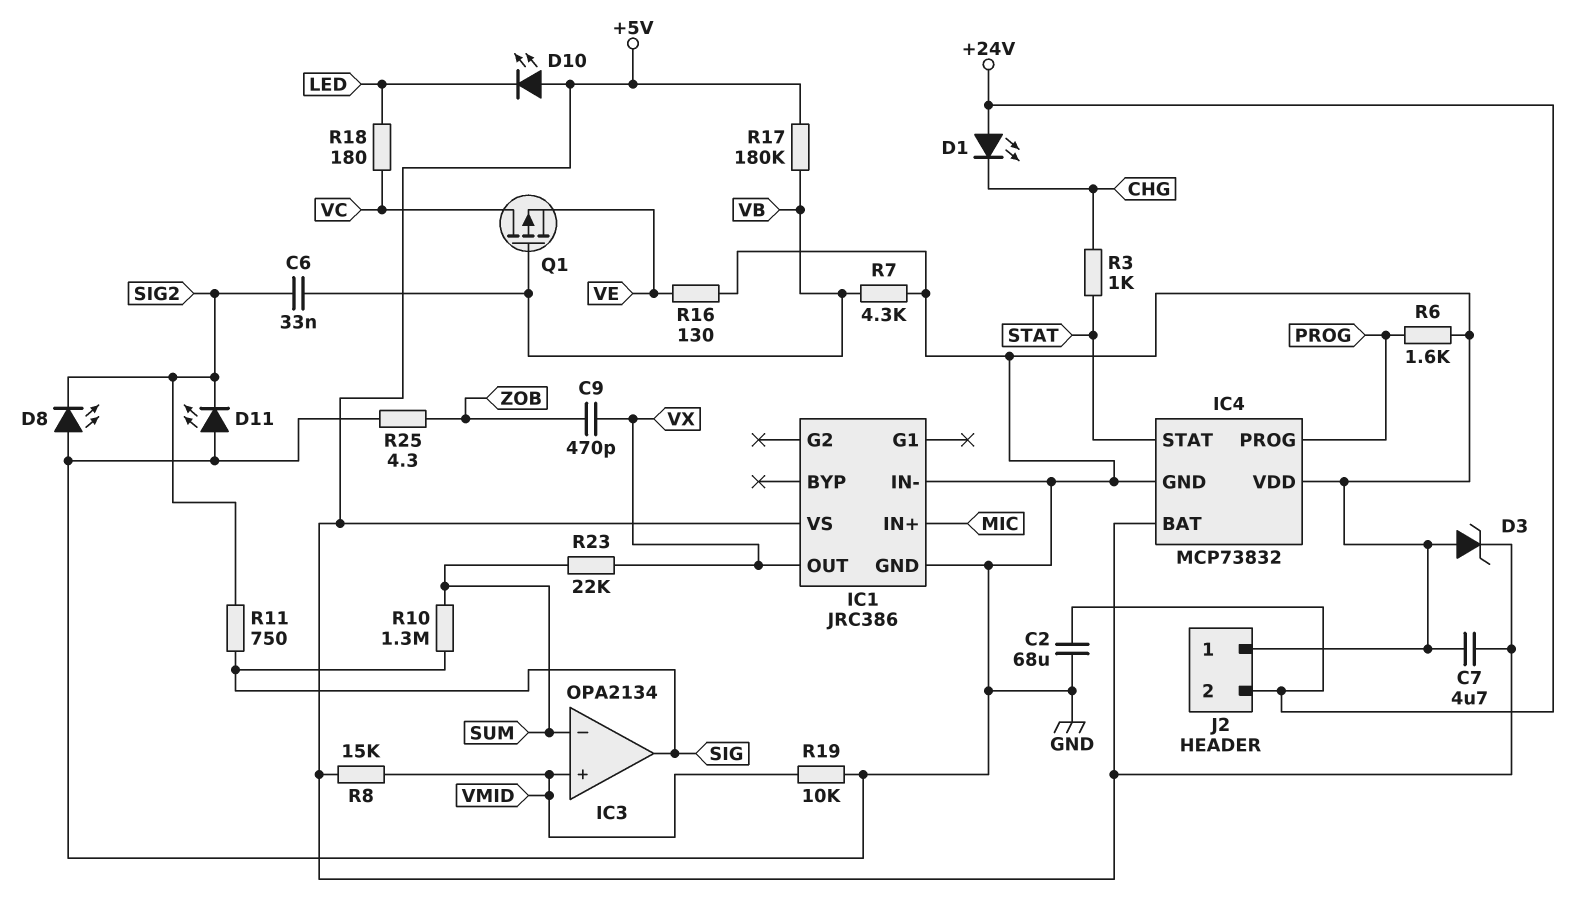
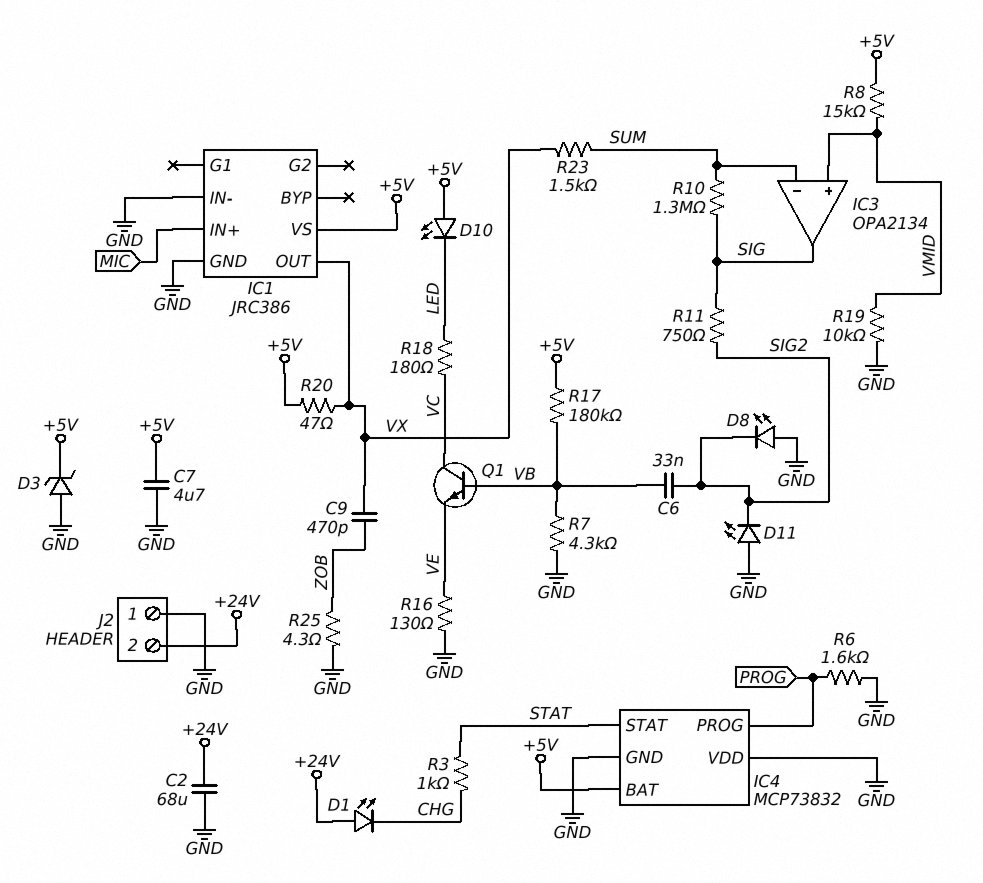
Q1: PMOS (G VB, D VC, S VE) -> NPN (B VB, C VC, E VE)
R20: none -> 47 (+5V, VX)
R23: 22k (SUM, VX) -> 1.5k (SUM, VX)

